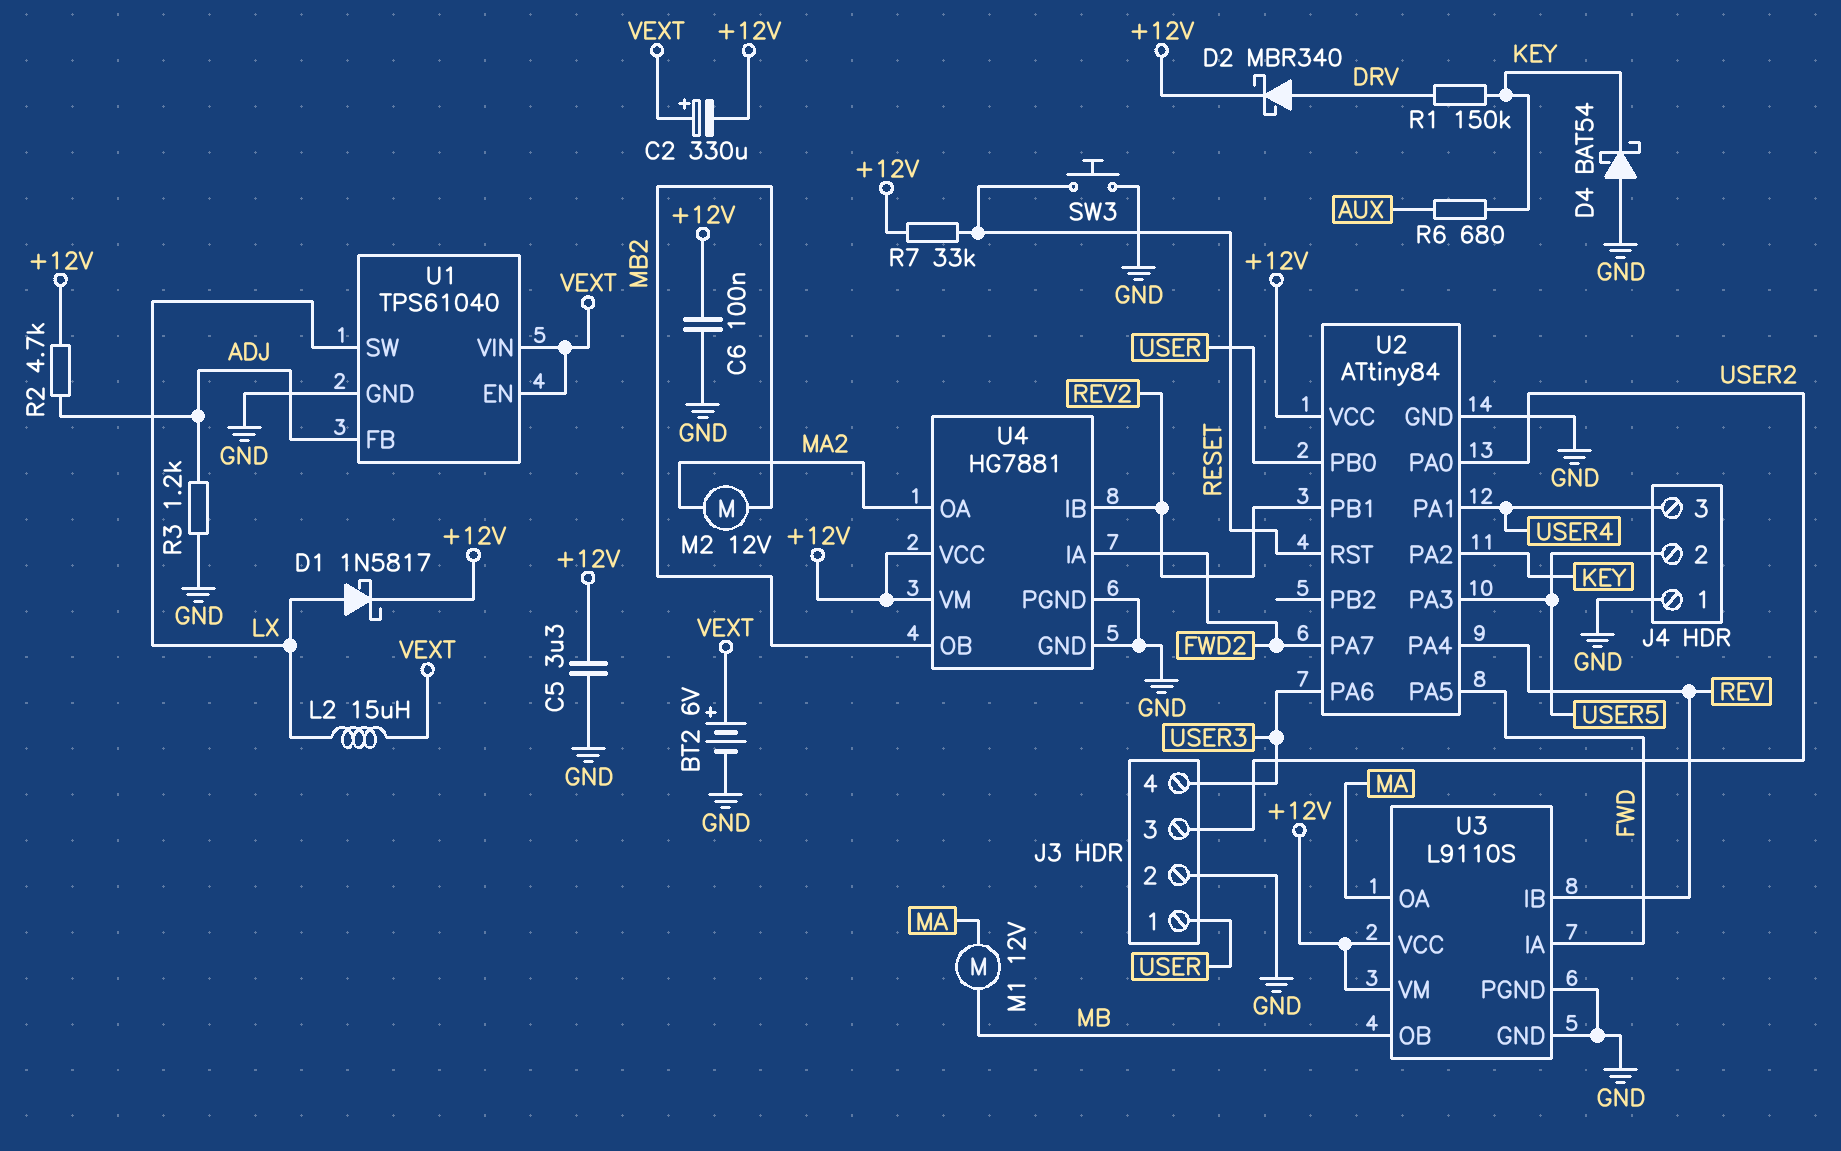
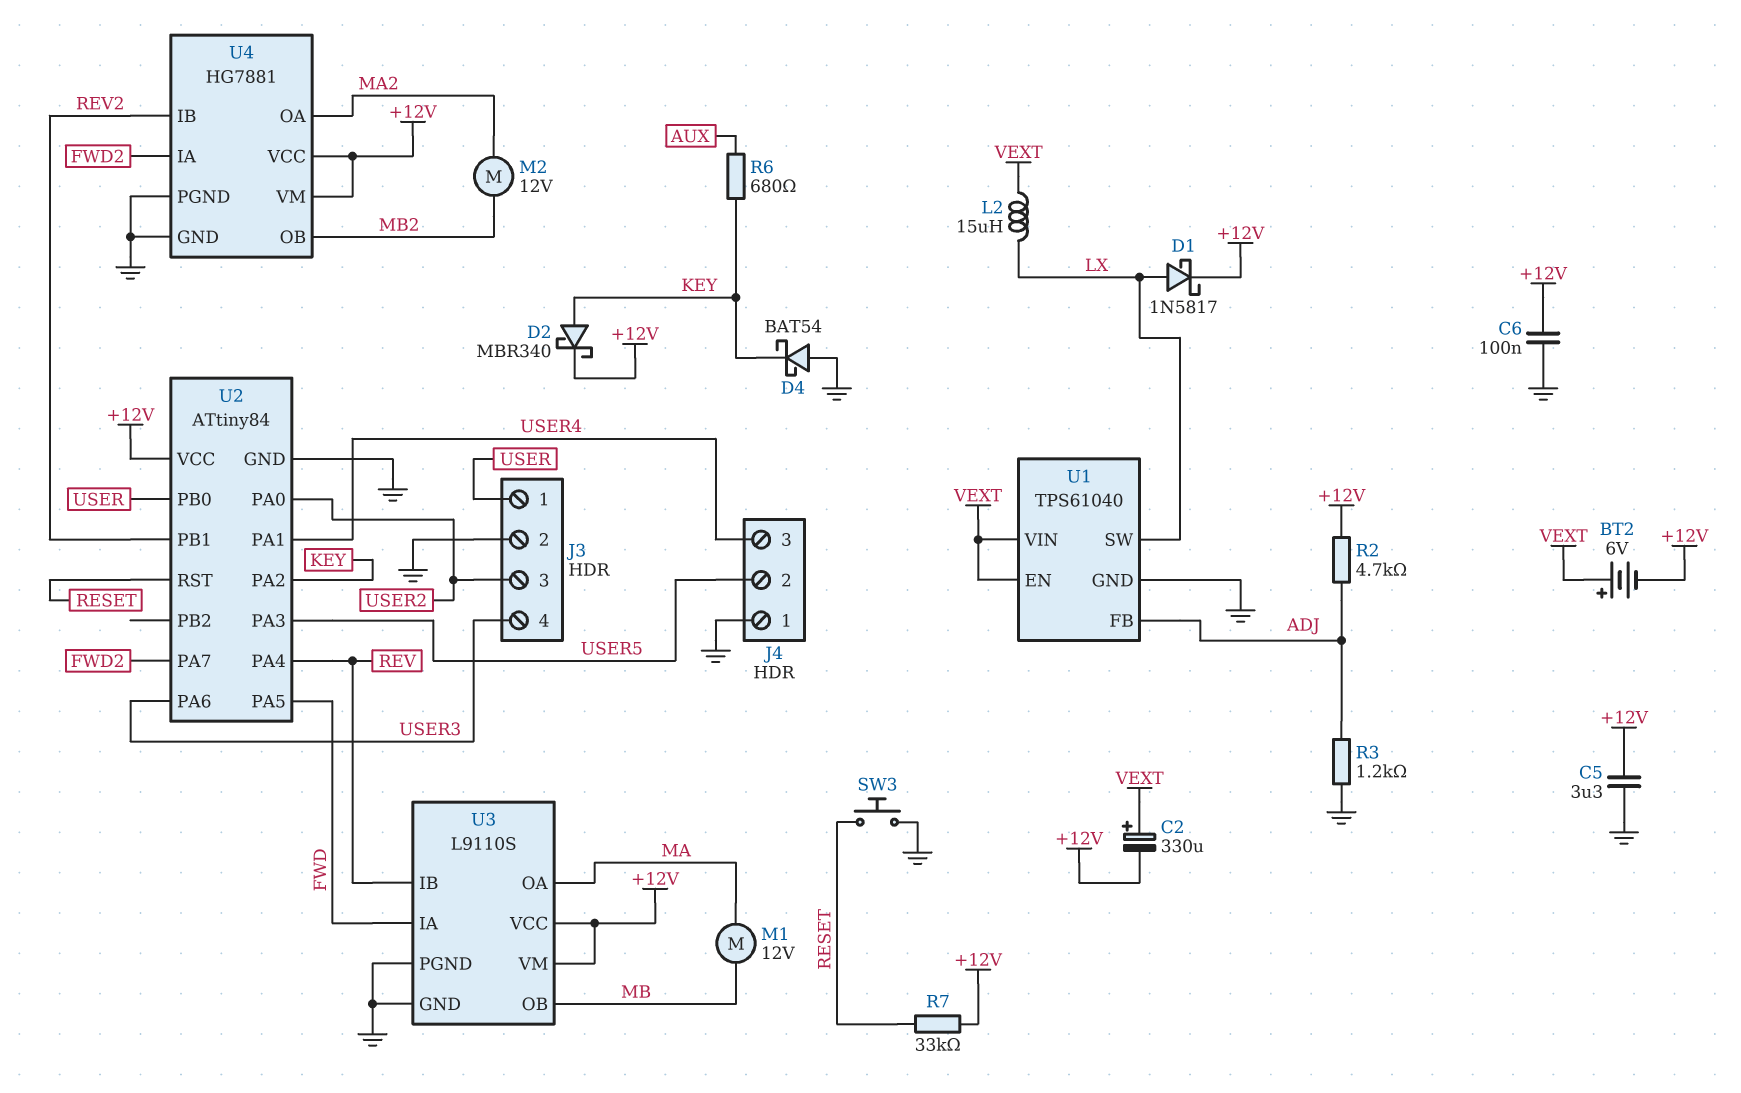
BT2: 6V (plus VEXT, minus GND) -> 6V (plus VEXT, minus +12V)
D2: schottky MBR340 (A DRV, K +12V) -> schottky MBR340 (A KEY, K +12V)
R1: 150k (DRV, KEY) -> none

